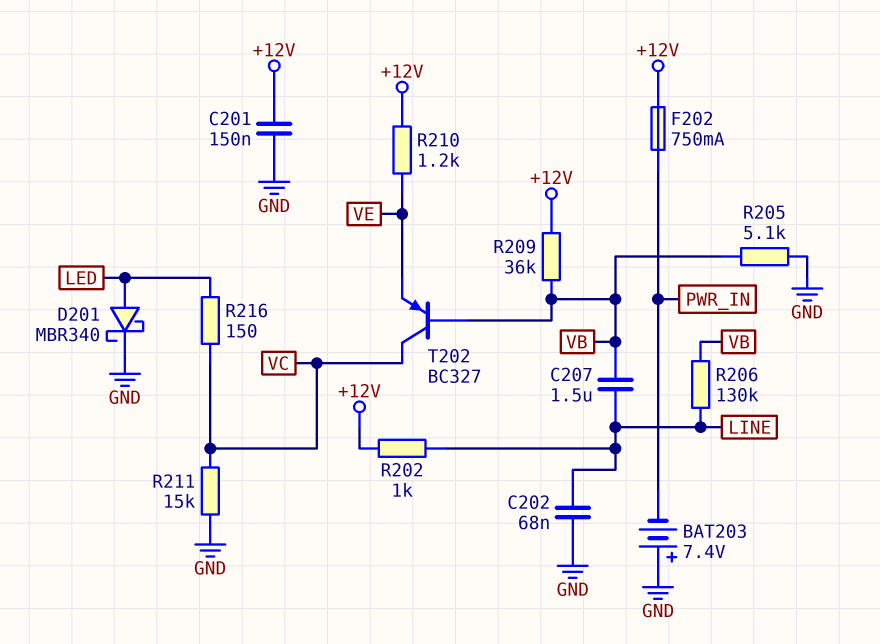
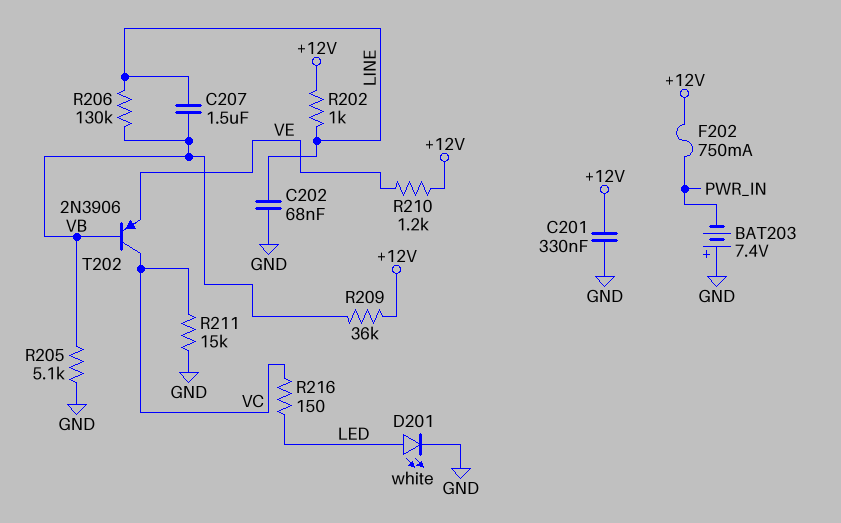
C201: 150nF (+12V, GND) -> 330nF (+12V, GND)
D201: schottky MBR340 (A LED, K GND) -> LED white (A LED, K GND)
T202: PNP BC327 (B VB, C VC, E VE) -> PNP 2N3906 (B VB, C VC, E VE)

